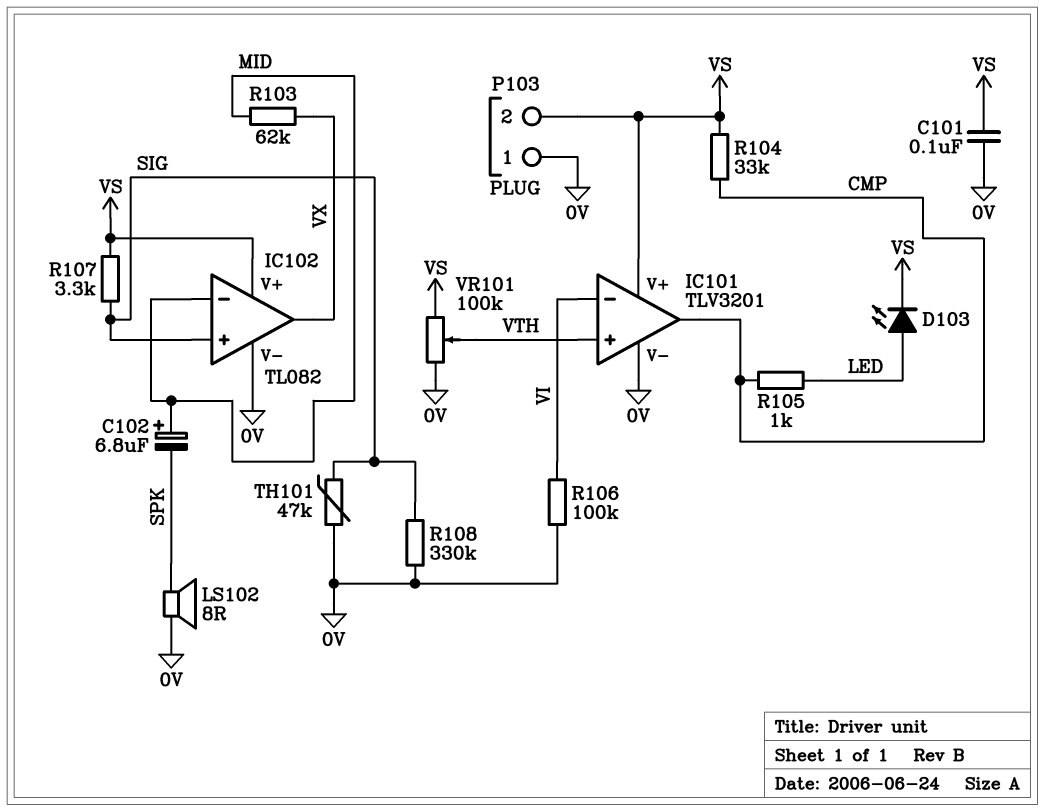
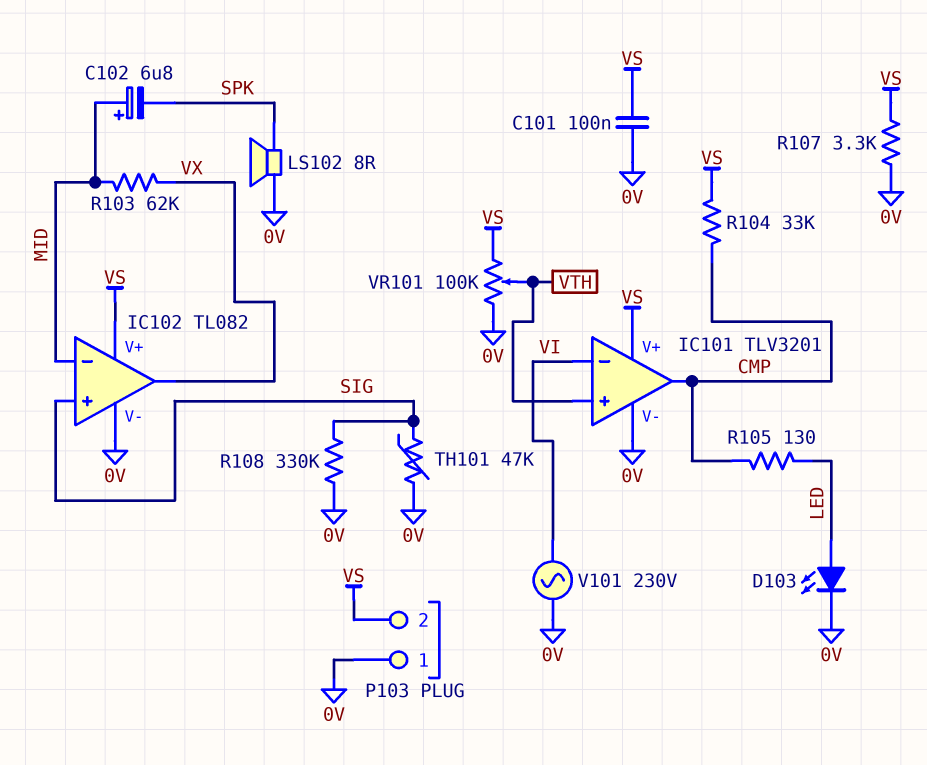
D103: LED (A LED, K VS) -> LED (A LED, K 0V)
R105: 1k (CMP, LED) -> 130 (CMP, LED)
R106: 100k (0V, VI) -> none
R107: 3.3k (SIG, VS) -> 3.3k (0V, VS)
V101: none -> AC 230V (0V, VI)

